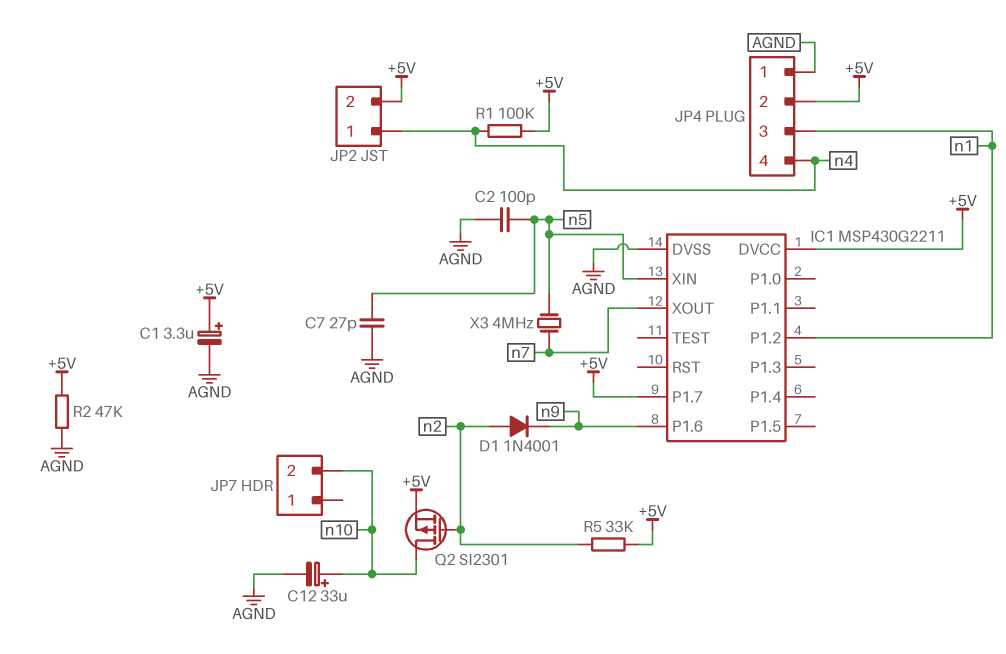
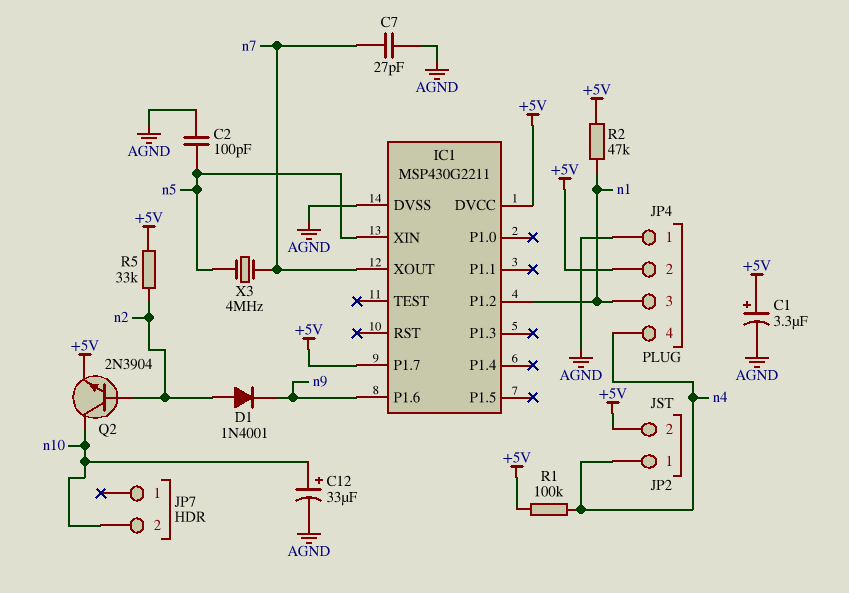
C7: 27pF (AGND, n5) -> 27pF (AGND, n7)
Q2: PMOS SI2301 (G n2, D n10, S +5V) -> NPN 2N3904 (B n2, C n10, E +5V)
R2: 47k (+5V, AGND) -> 47k (+5V, n1)

